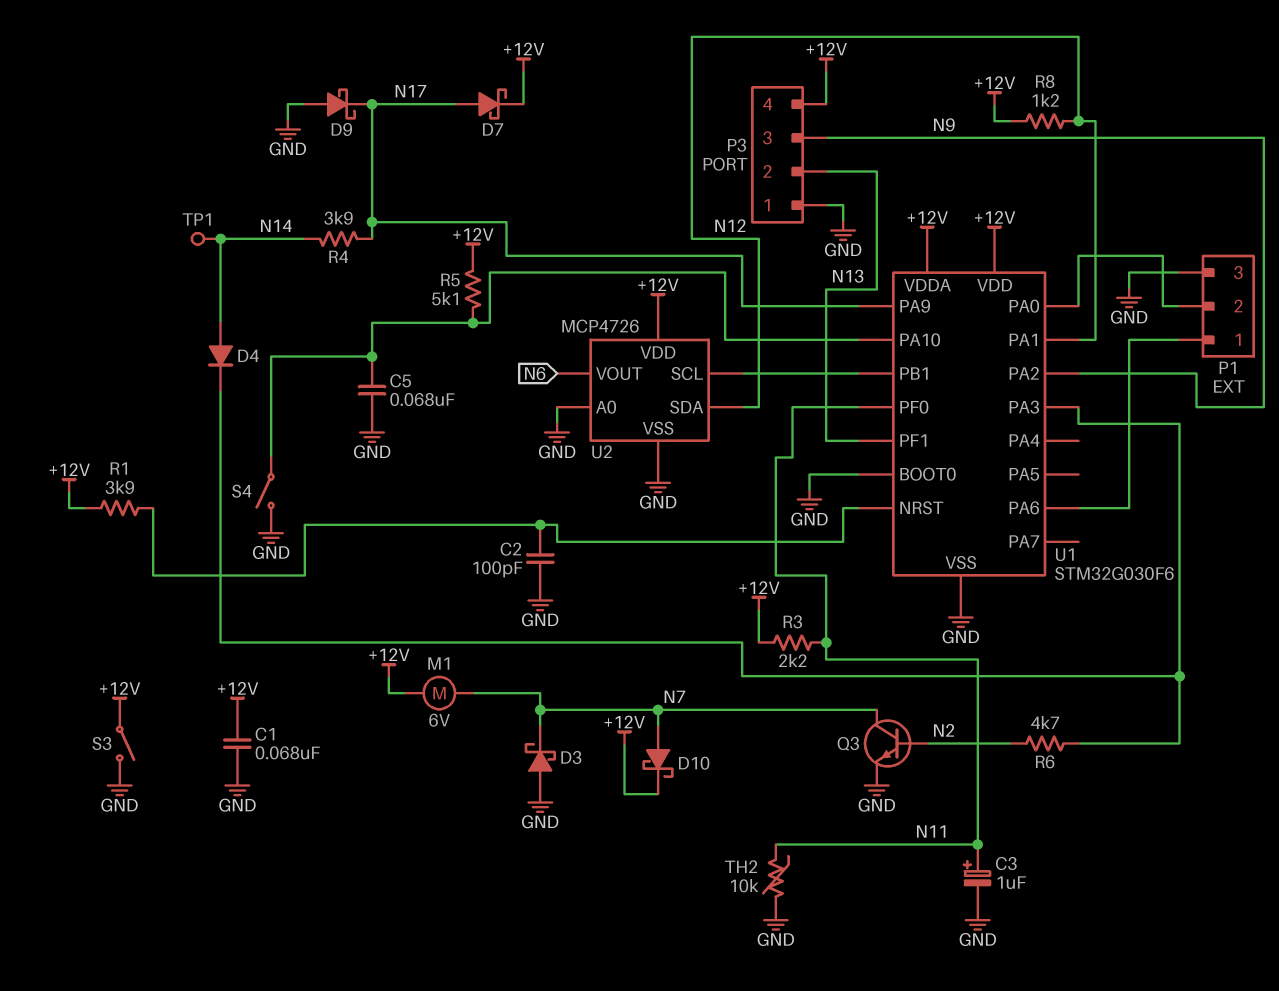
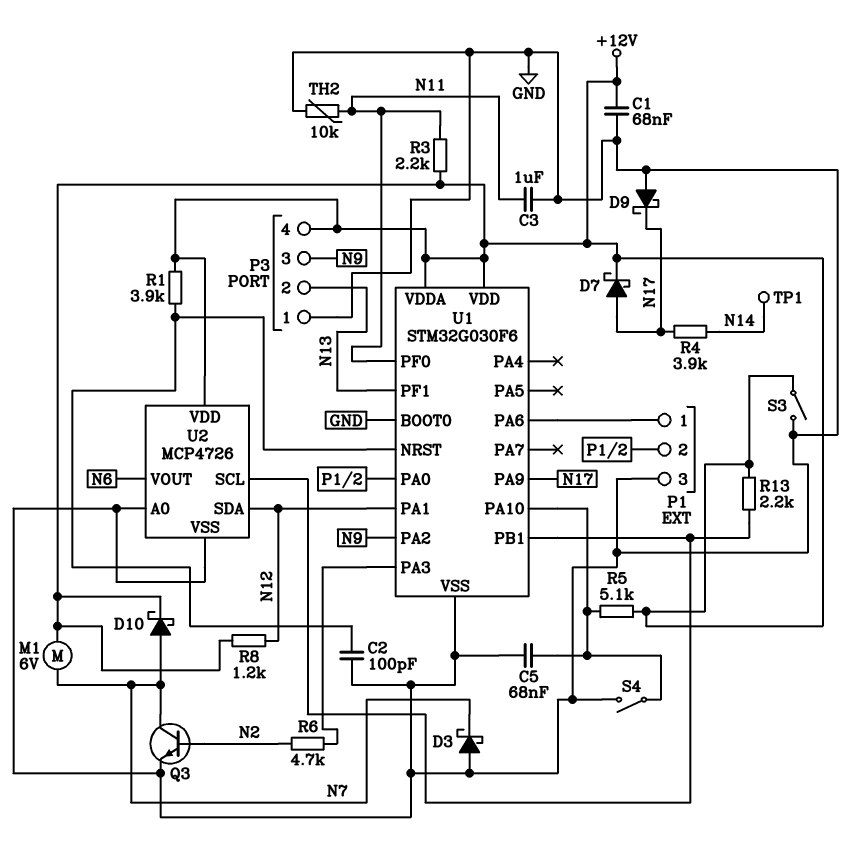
C3: 1uF (plus N11, minus GND) -> 1uF (GND, N11)
D4: diode (A N14, K U1/PA3) -> none
R13: none -> 2.2k (+12V, U1/PB1)

